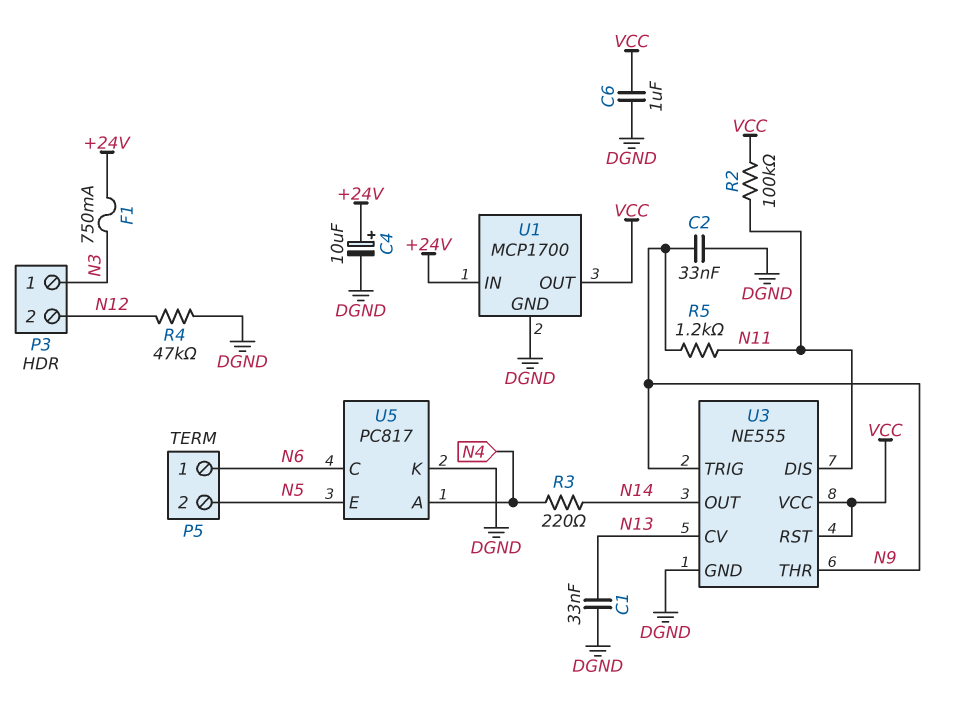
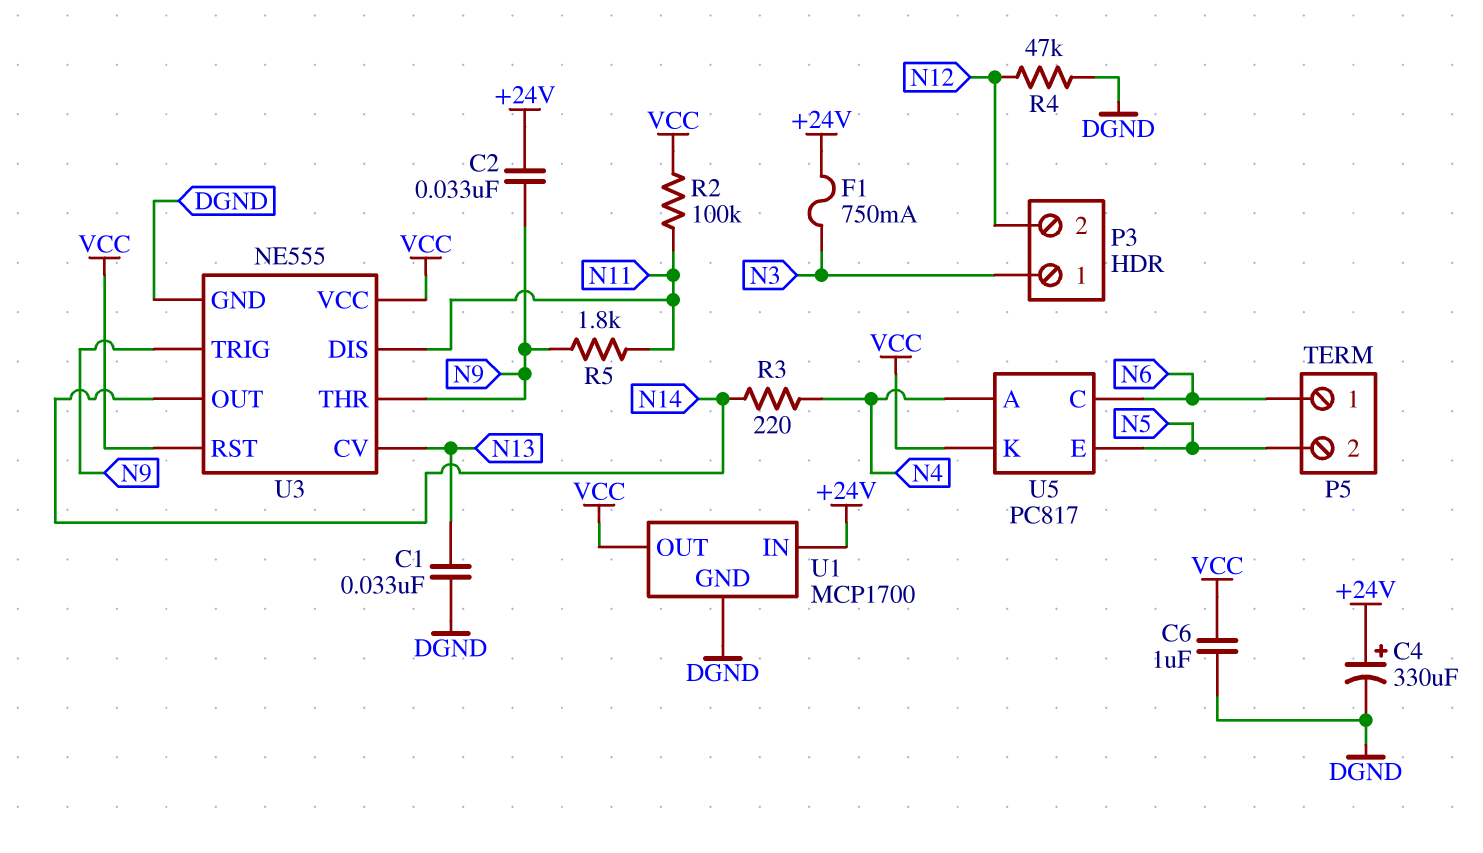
C2: 33nF (DGND, N9) -> 33nF (+24V, N9)
C4: 10uF (plus +24V, minus DGND) -> 330uF (plus +24V, minus DGND)
R5: 1.2k (N9, N11) -> 1.8k (N9, N11)
U5 pin K: DGND -> VCC

